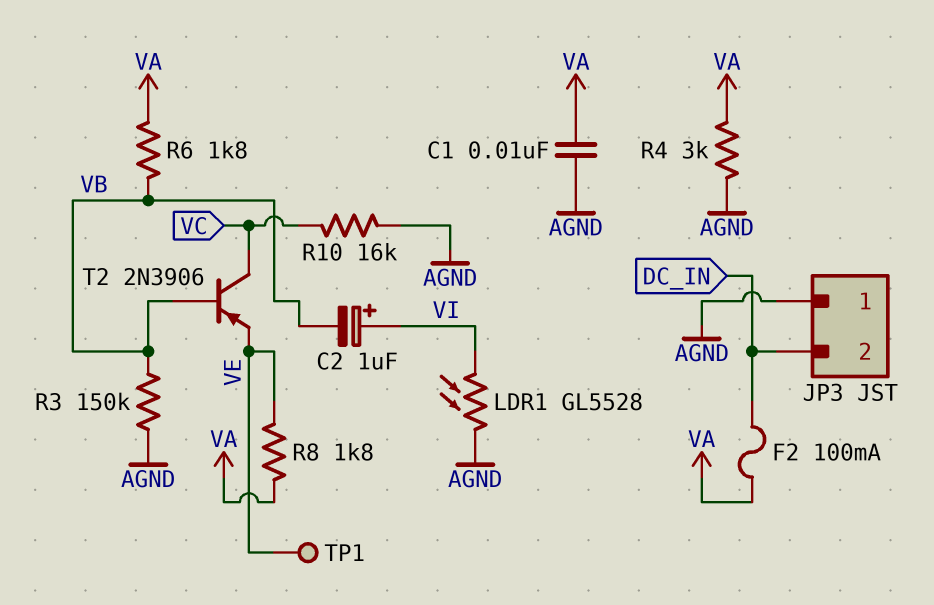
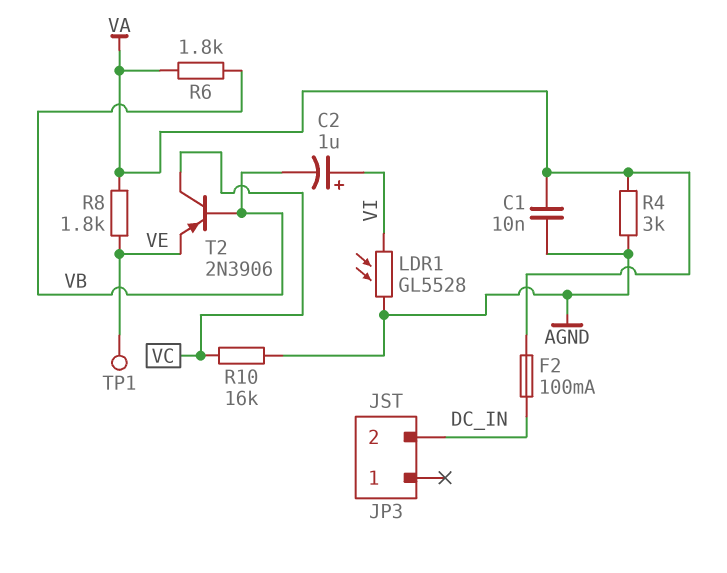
JP3 pin 1: AGND -> none
R3: 150k (AGND, VB) -> none

